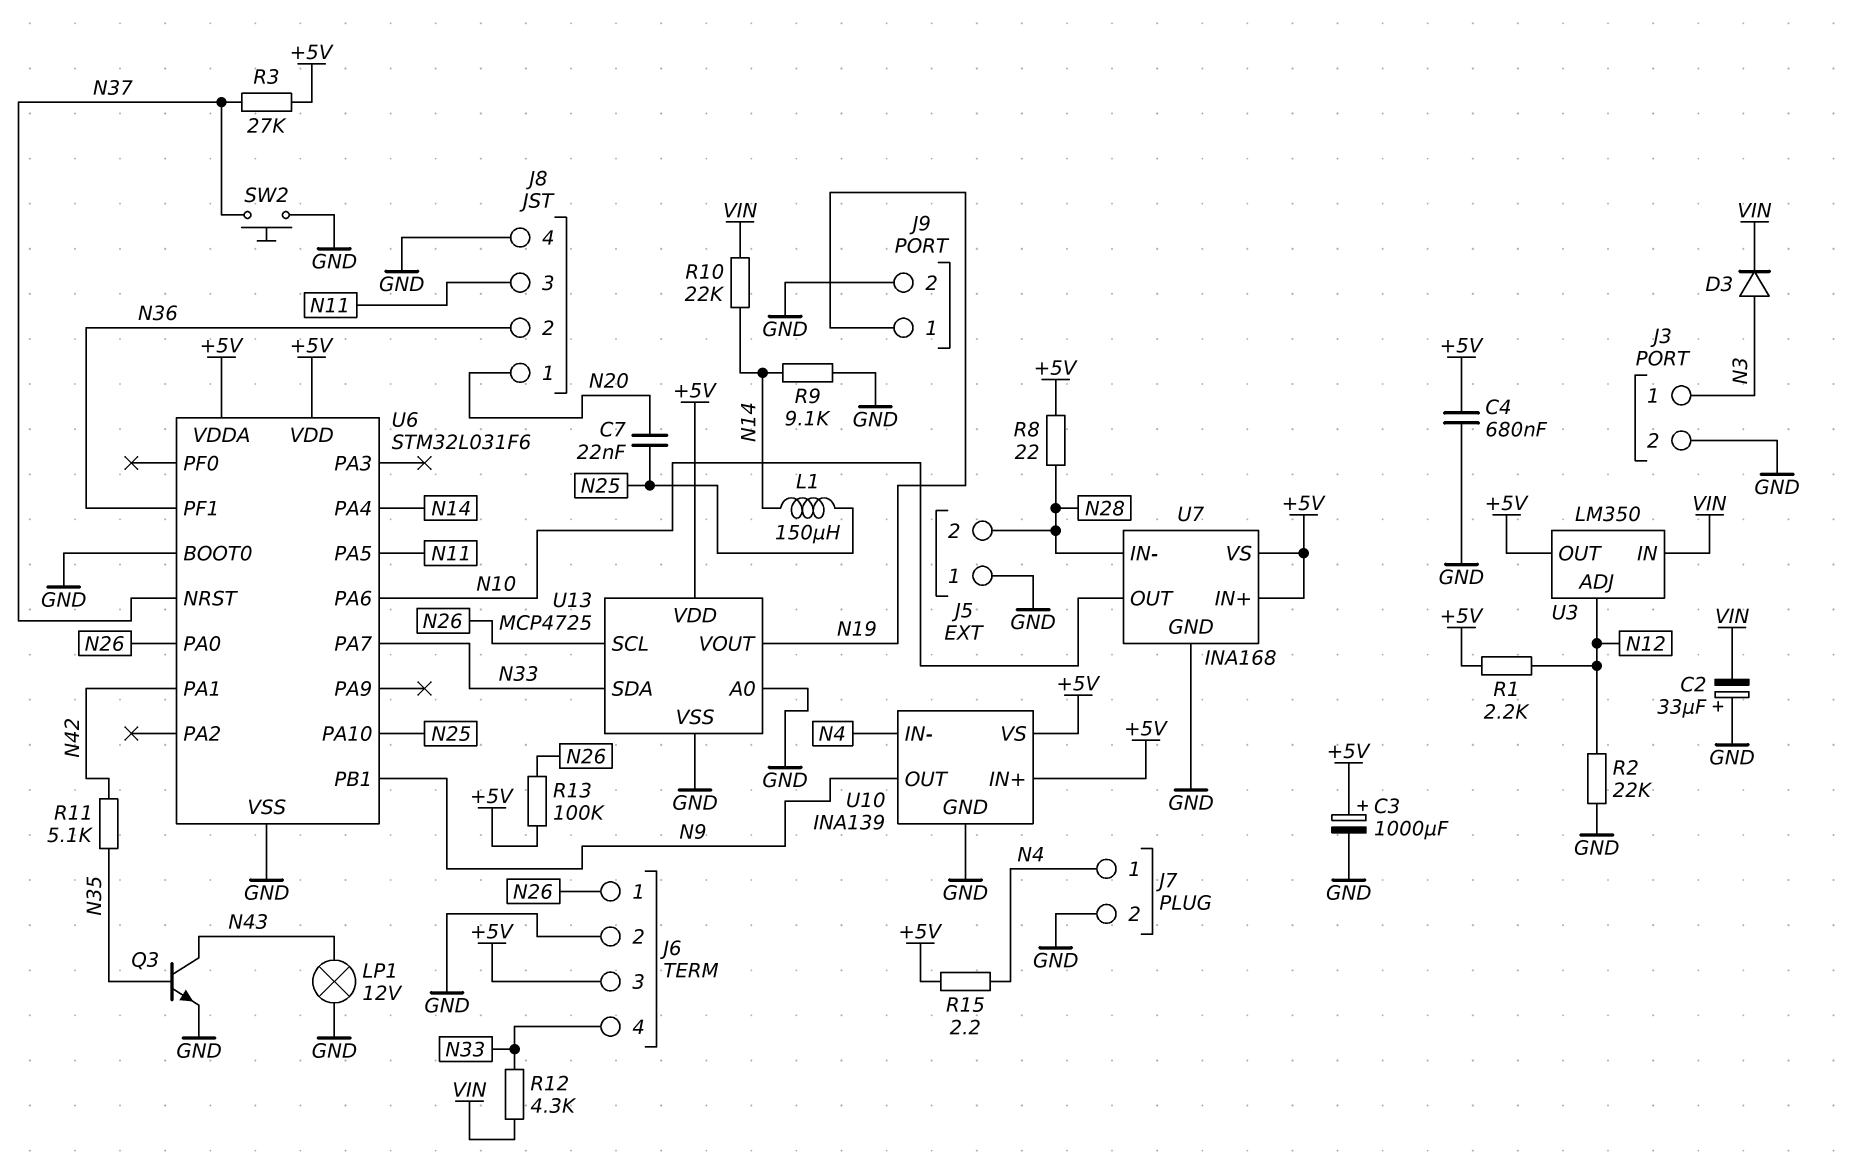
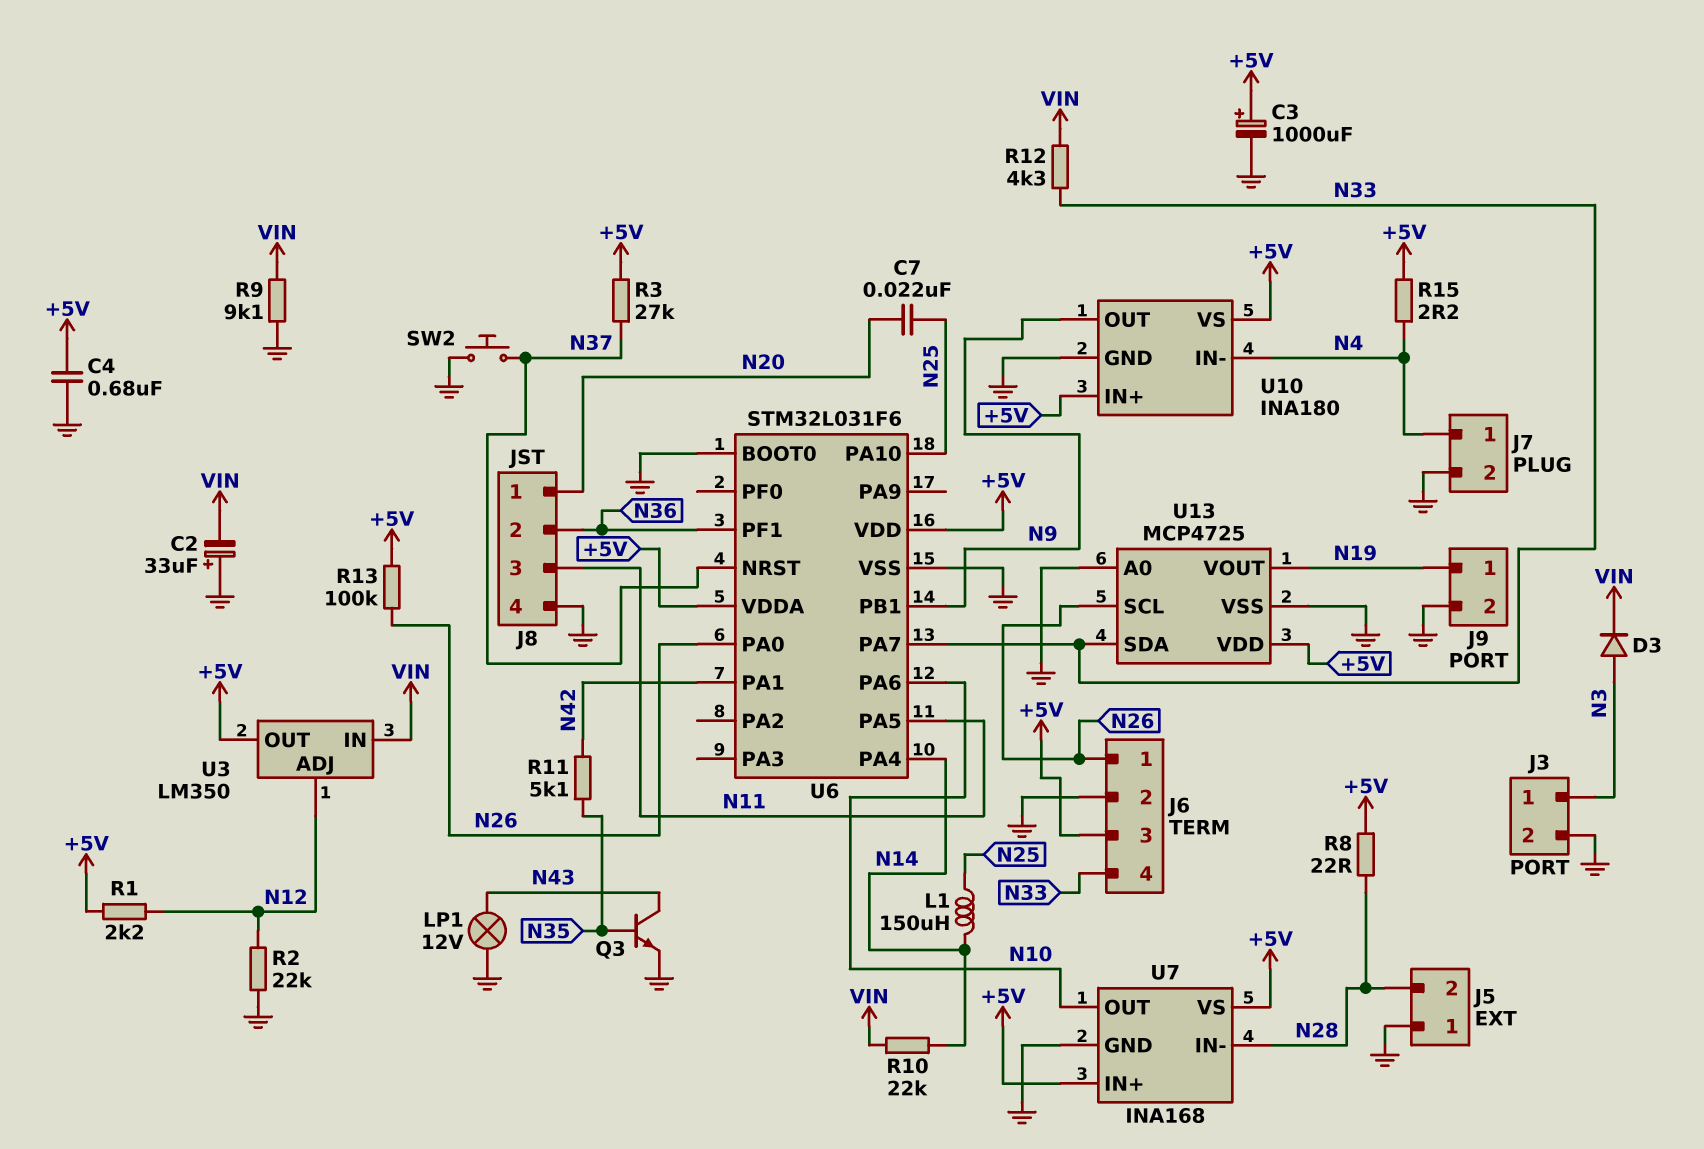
R9: 9.1k (GND, N14) -> 9.1k (GND, VIN)
U10: INA139 -> INA180

